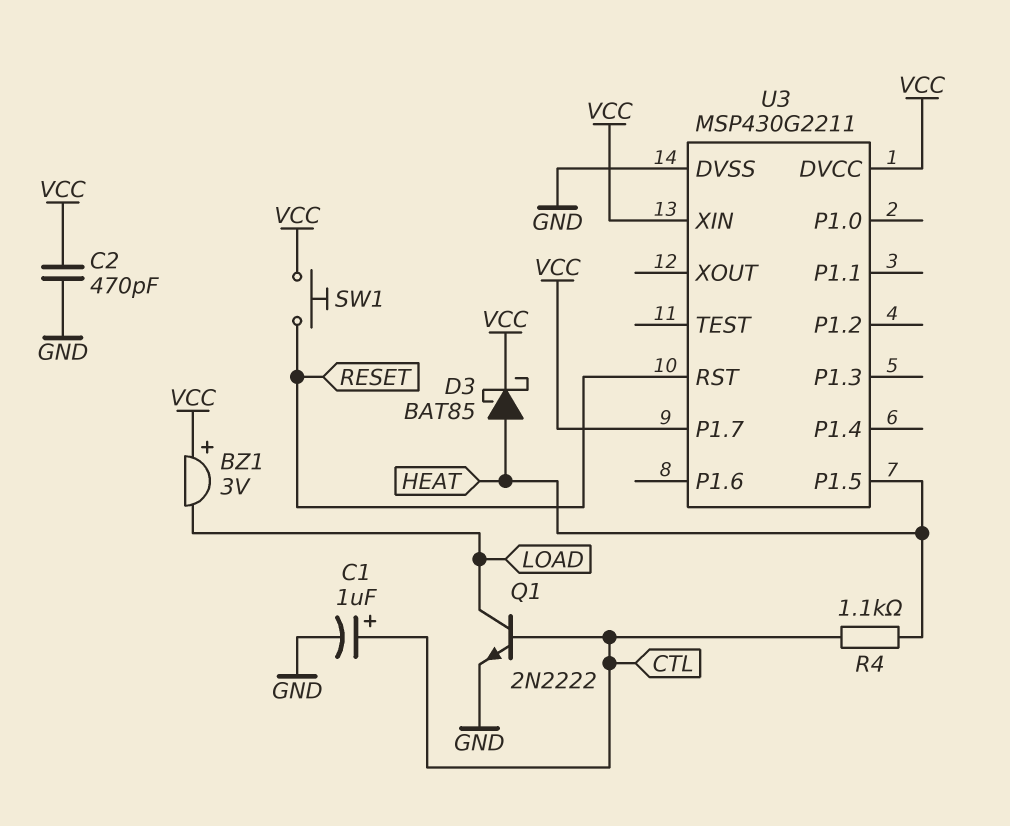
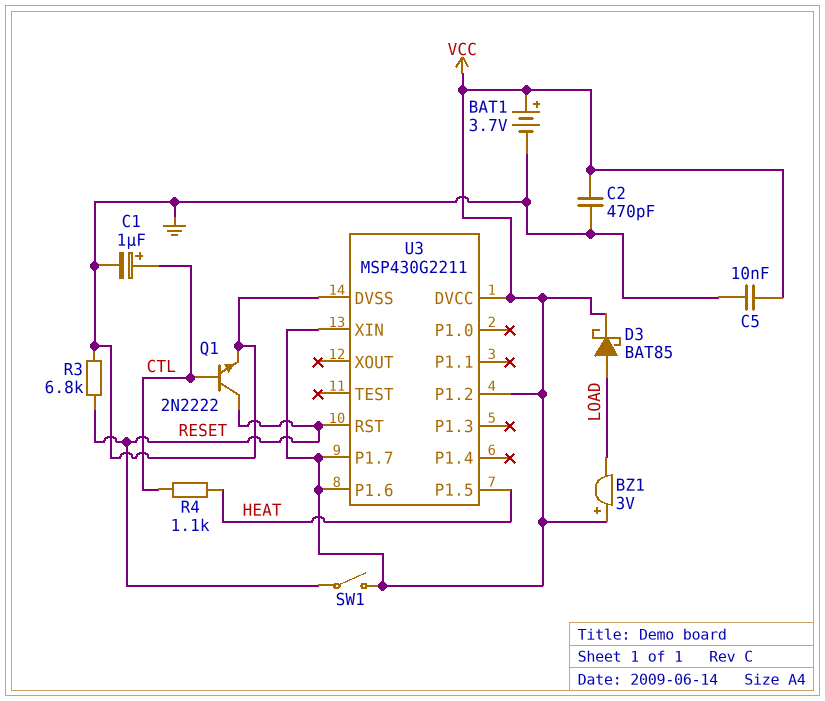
BAT1: none -> 3.7V (plus VCC, minus GND)
C5: none -> 10nF (GND, VCC)
D3: schottky BAT85 (A HEAT, K VCC) -> schottky BAT85 (A LOAD, K VCC)
Q1: NPN 2N2222 (B CTL, C LOAD, E GND) -> NPN 2N2222 (B CTL, C RESET, E GND)
R3: none -> 6.8k (GND, RESET)
SW1: button (RESET, VCC) -> switch (RESET, VCC)
U3 pin P1.2: none -> VCC
U3 pin P1.6: none -> VCC

